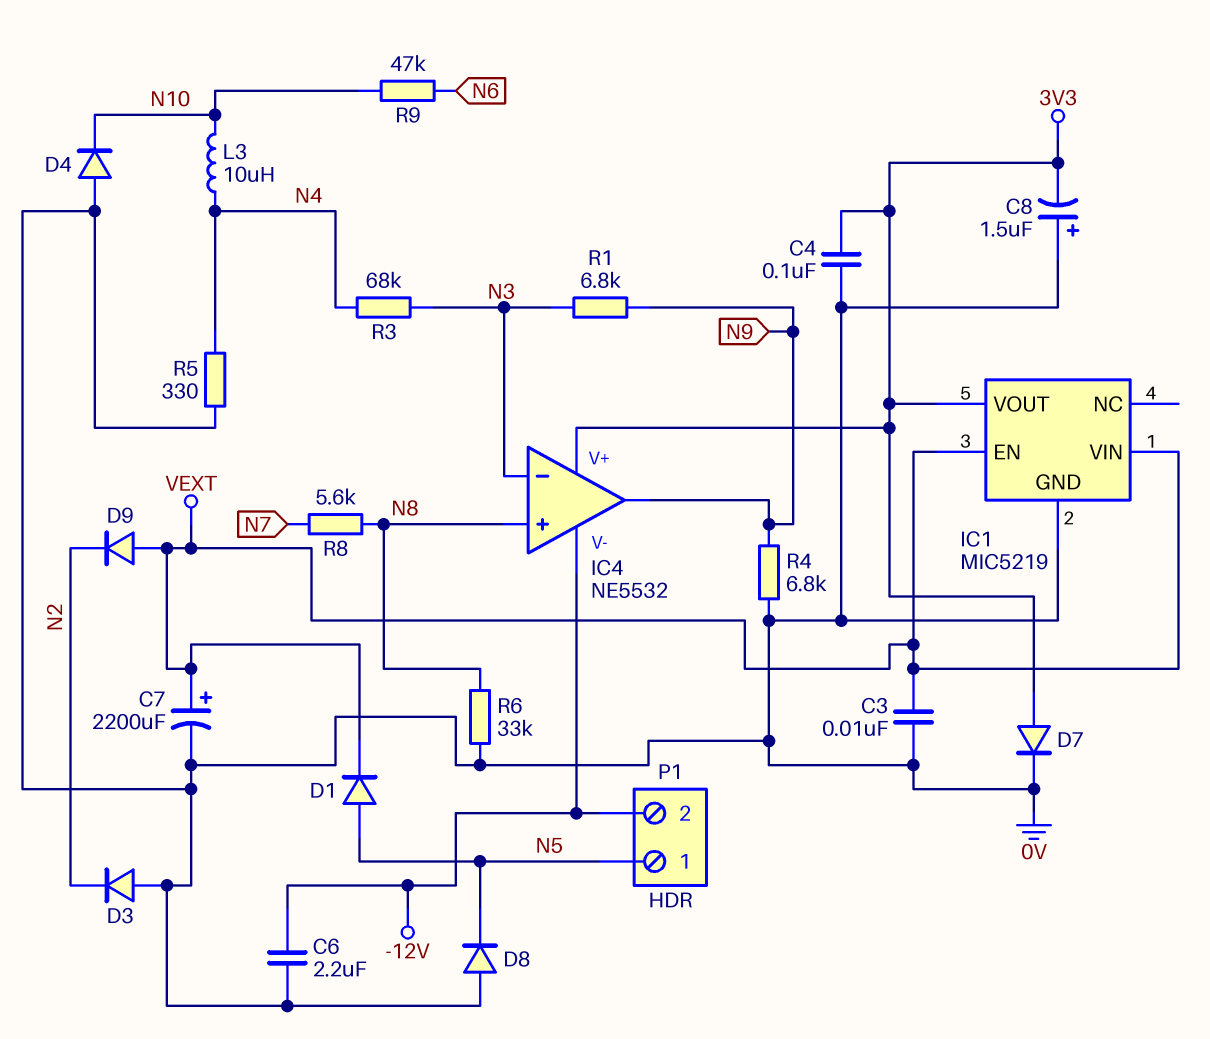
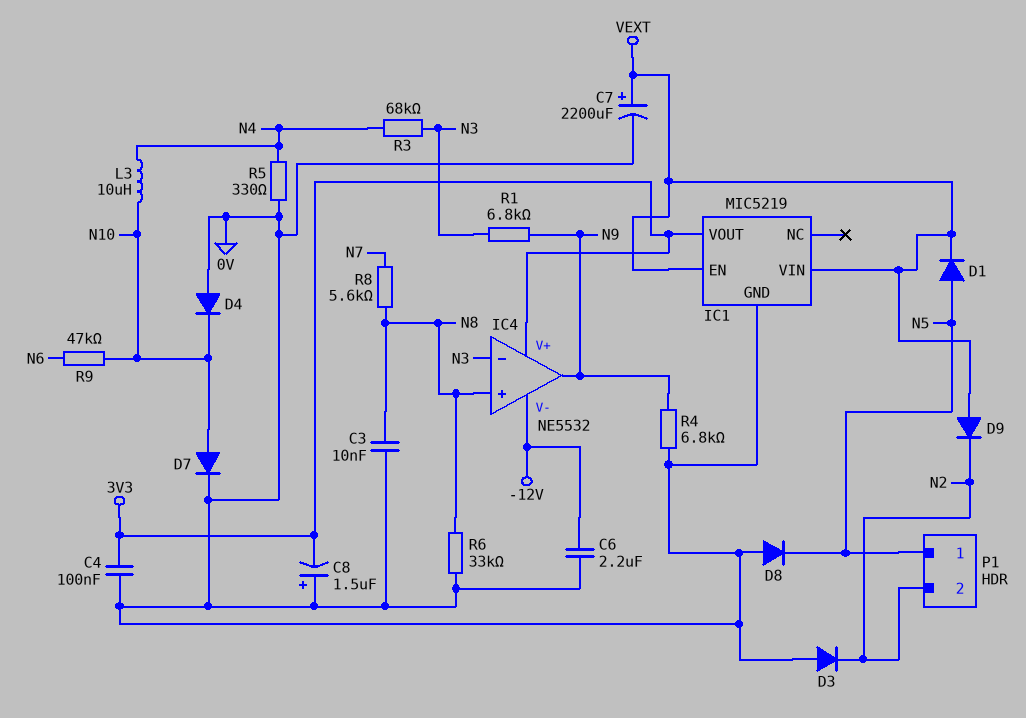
C3: 10nF (0V, VEXT) -> 10nF (0V, N8)
D7: diode (A 3V3, K 0V) -> diode (A N10, K 0V)
P1 pin 2: -12V -> N2

